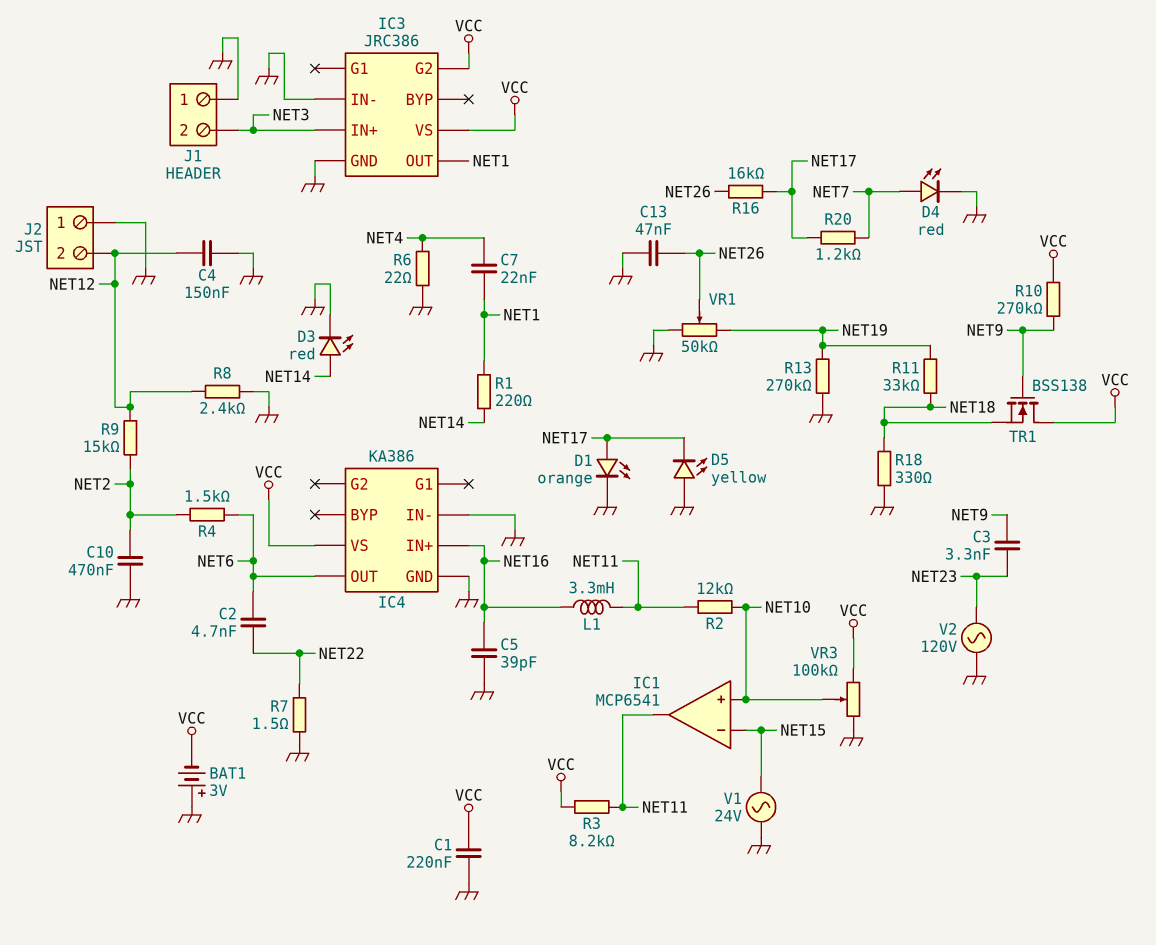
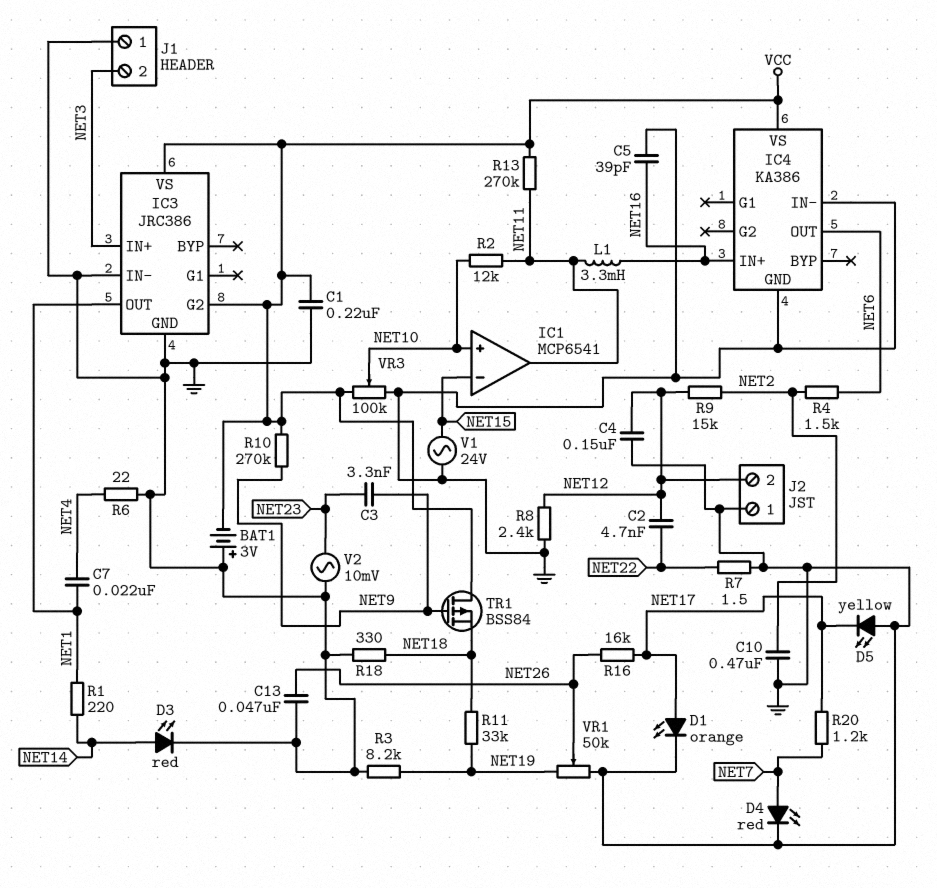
C2: 4.7nF (NET6, NET22) -> 4.7nF (NET12, NET22)
R3: 8.2k (NET11, VCC) -> 8.2k (GND, NET19)
R13: 270k (GND, NET19) -> 270k (NET11, VCC)
TR1: NMOS BSS138 (G NET9, D VCC, S NET18) -> PMOS BSS84 (G NET9, D VCC, S NET18)
V2: AC 120V (GND, NET23) -> AC 10mV (GND, NET23)

